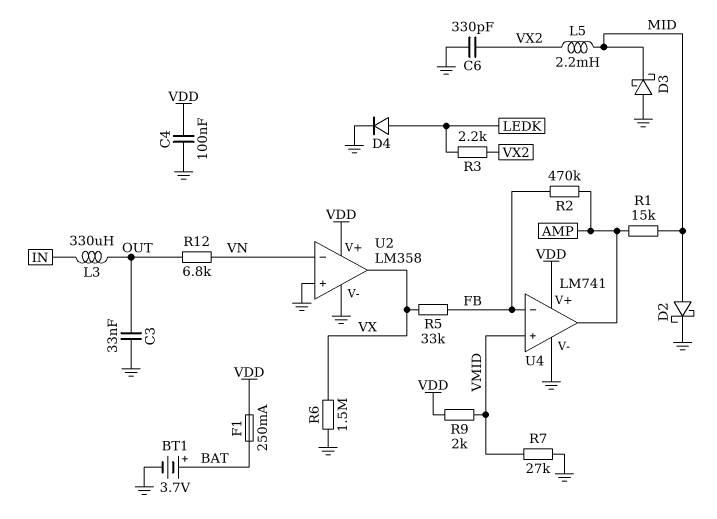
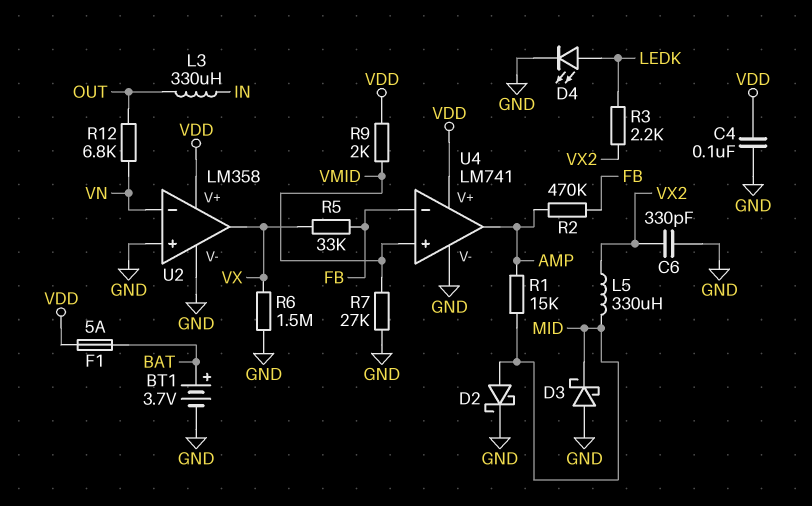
C3: 33nF (GND, OUT) -> none
D4: diode (A LEDK, K GND) -> LED (A LEDK, K GND)
F1: 250mA (BAT, VDD) -> 5A (BAT, VDD)
L5: 2.2mH (MID, VX2) -> 330uH (MID, VX2)

